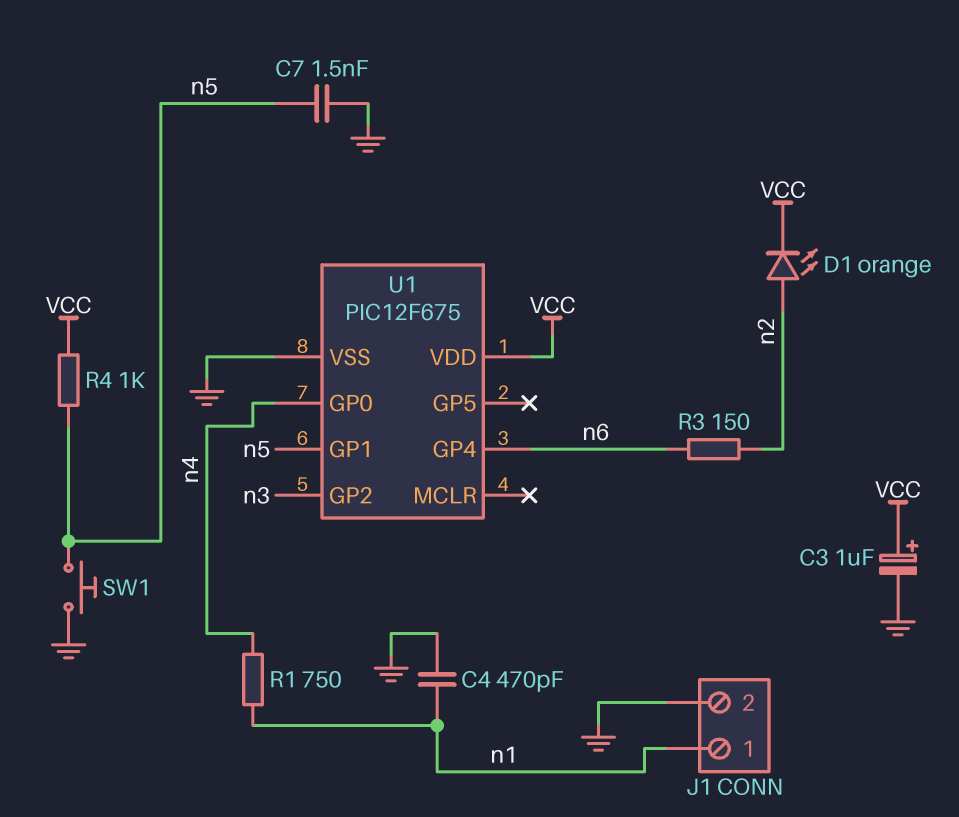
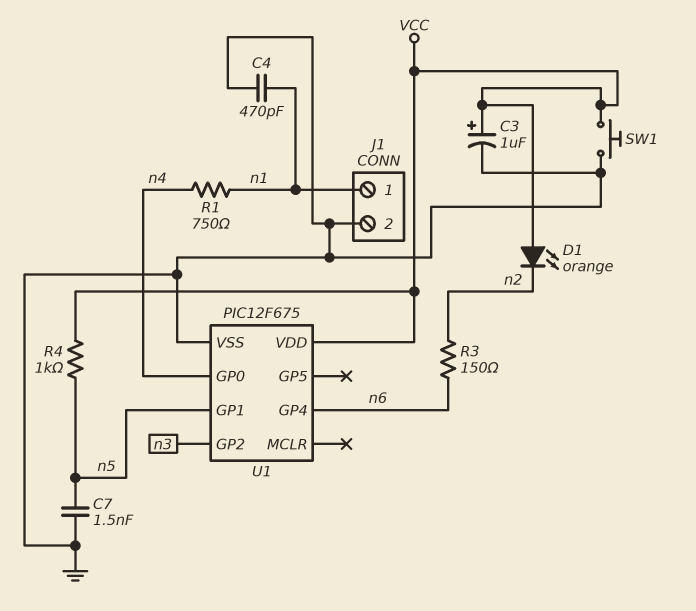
D1: LED orange (A n2, K VCC) -> LED orange (A VCC, K n2)
SW1: button (GND, n5) -> button (GND, VCC)

